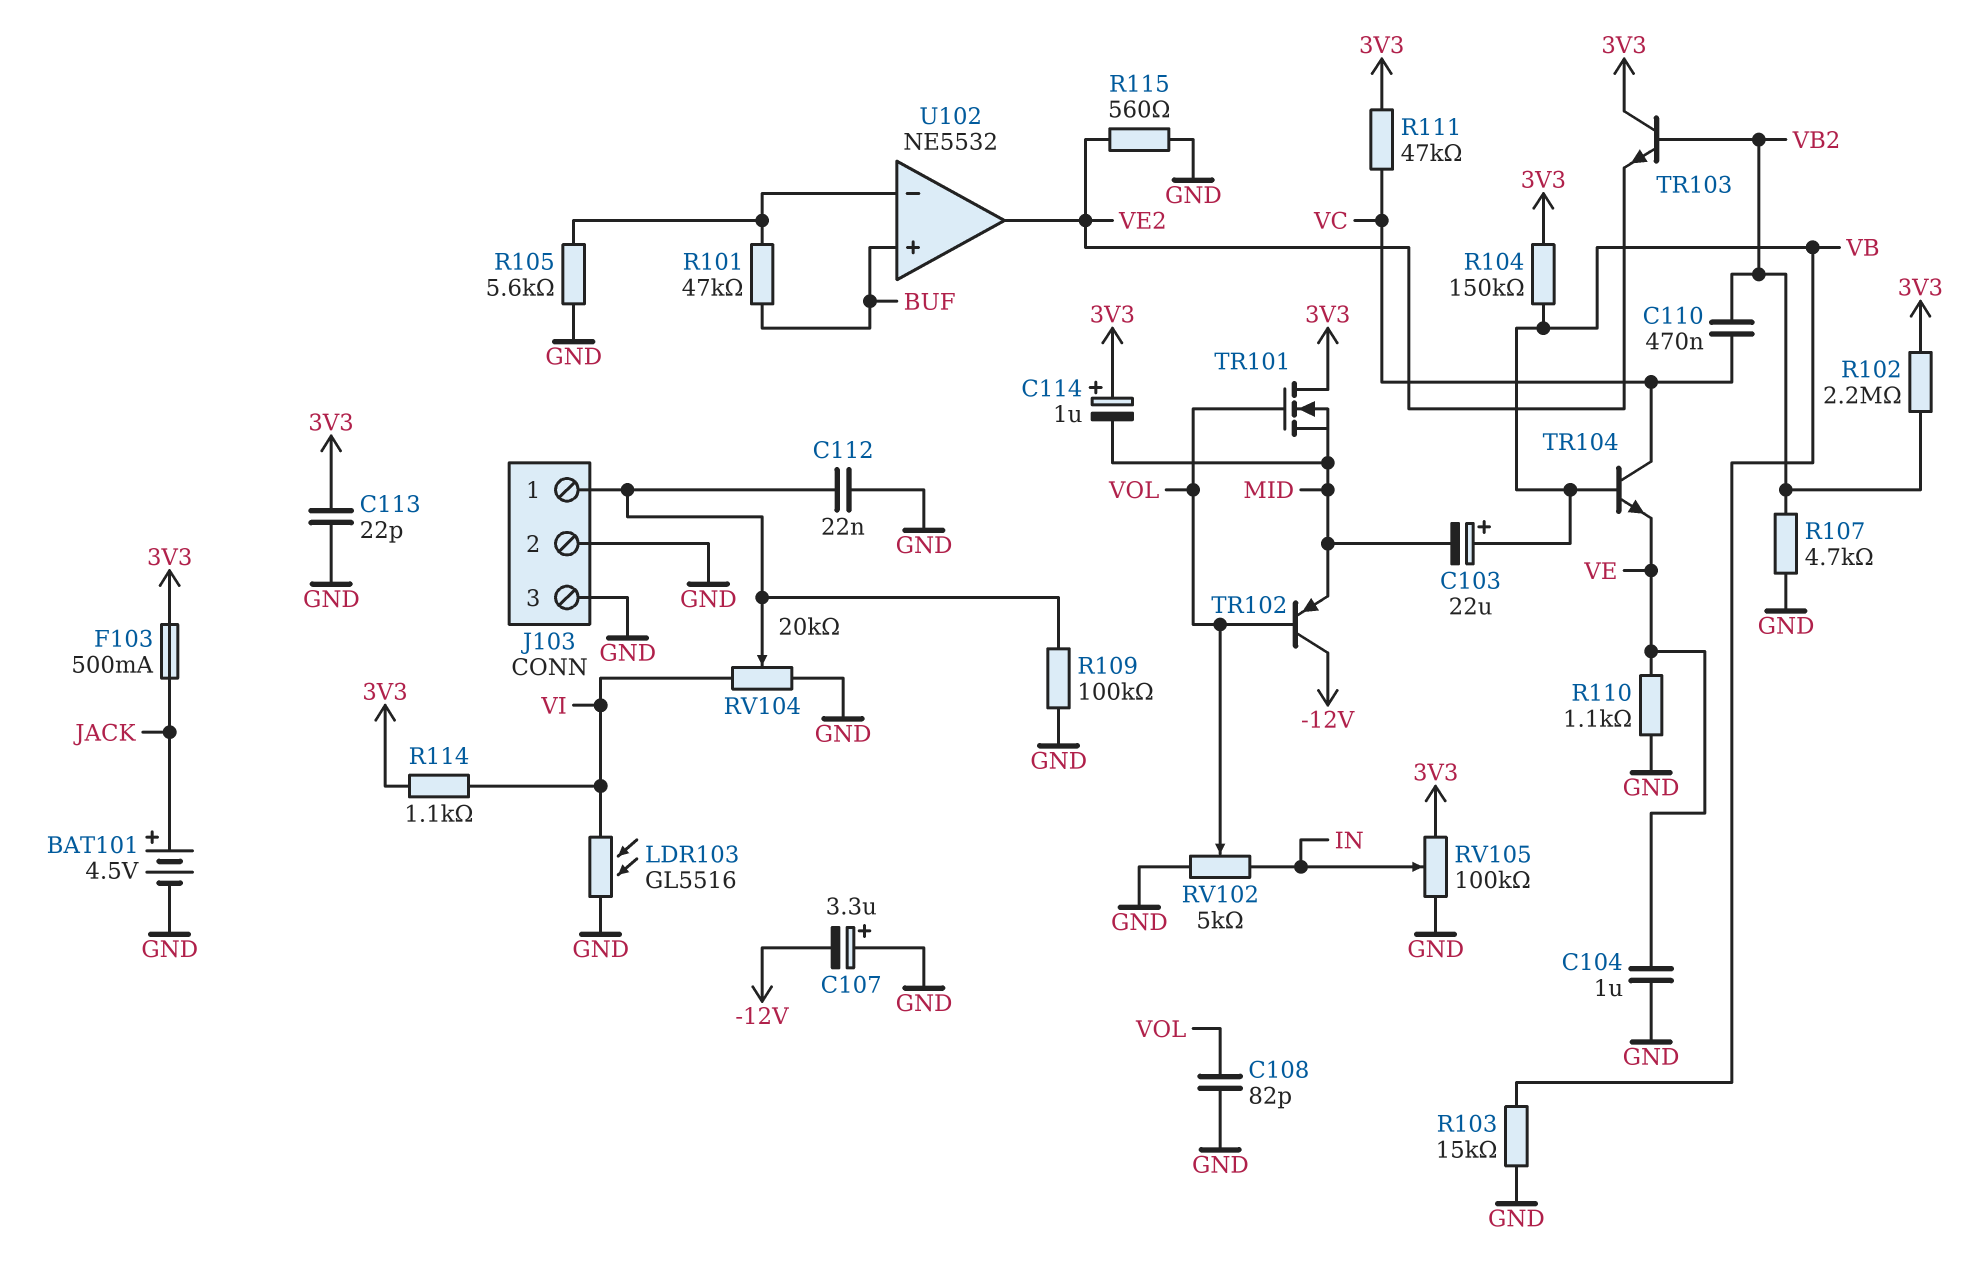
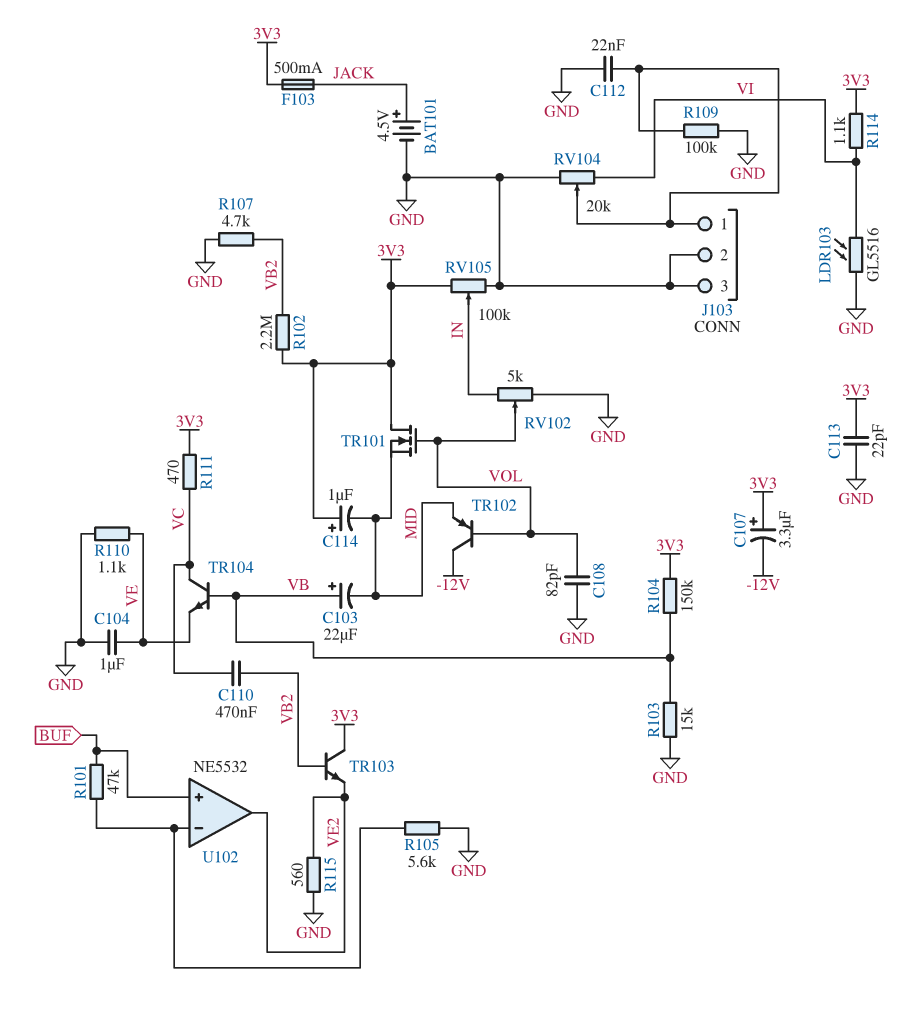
C107: 3.3uF (plus GND, minus -12V) -> 3.3uF (plus 3V3, minus -12V)
R111: 47k (3V3, VC) -> 470 (3V3, VC)

